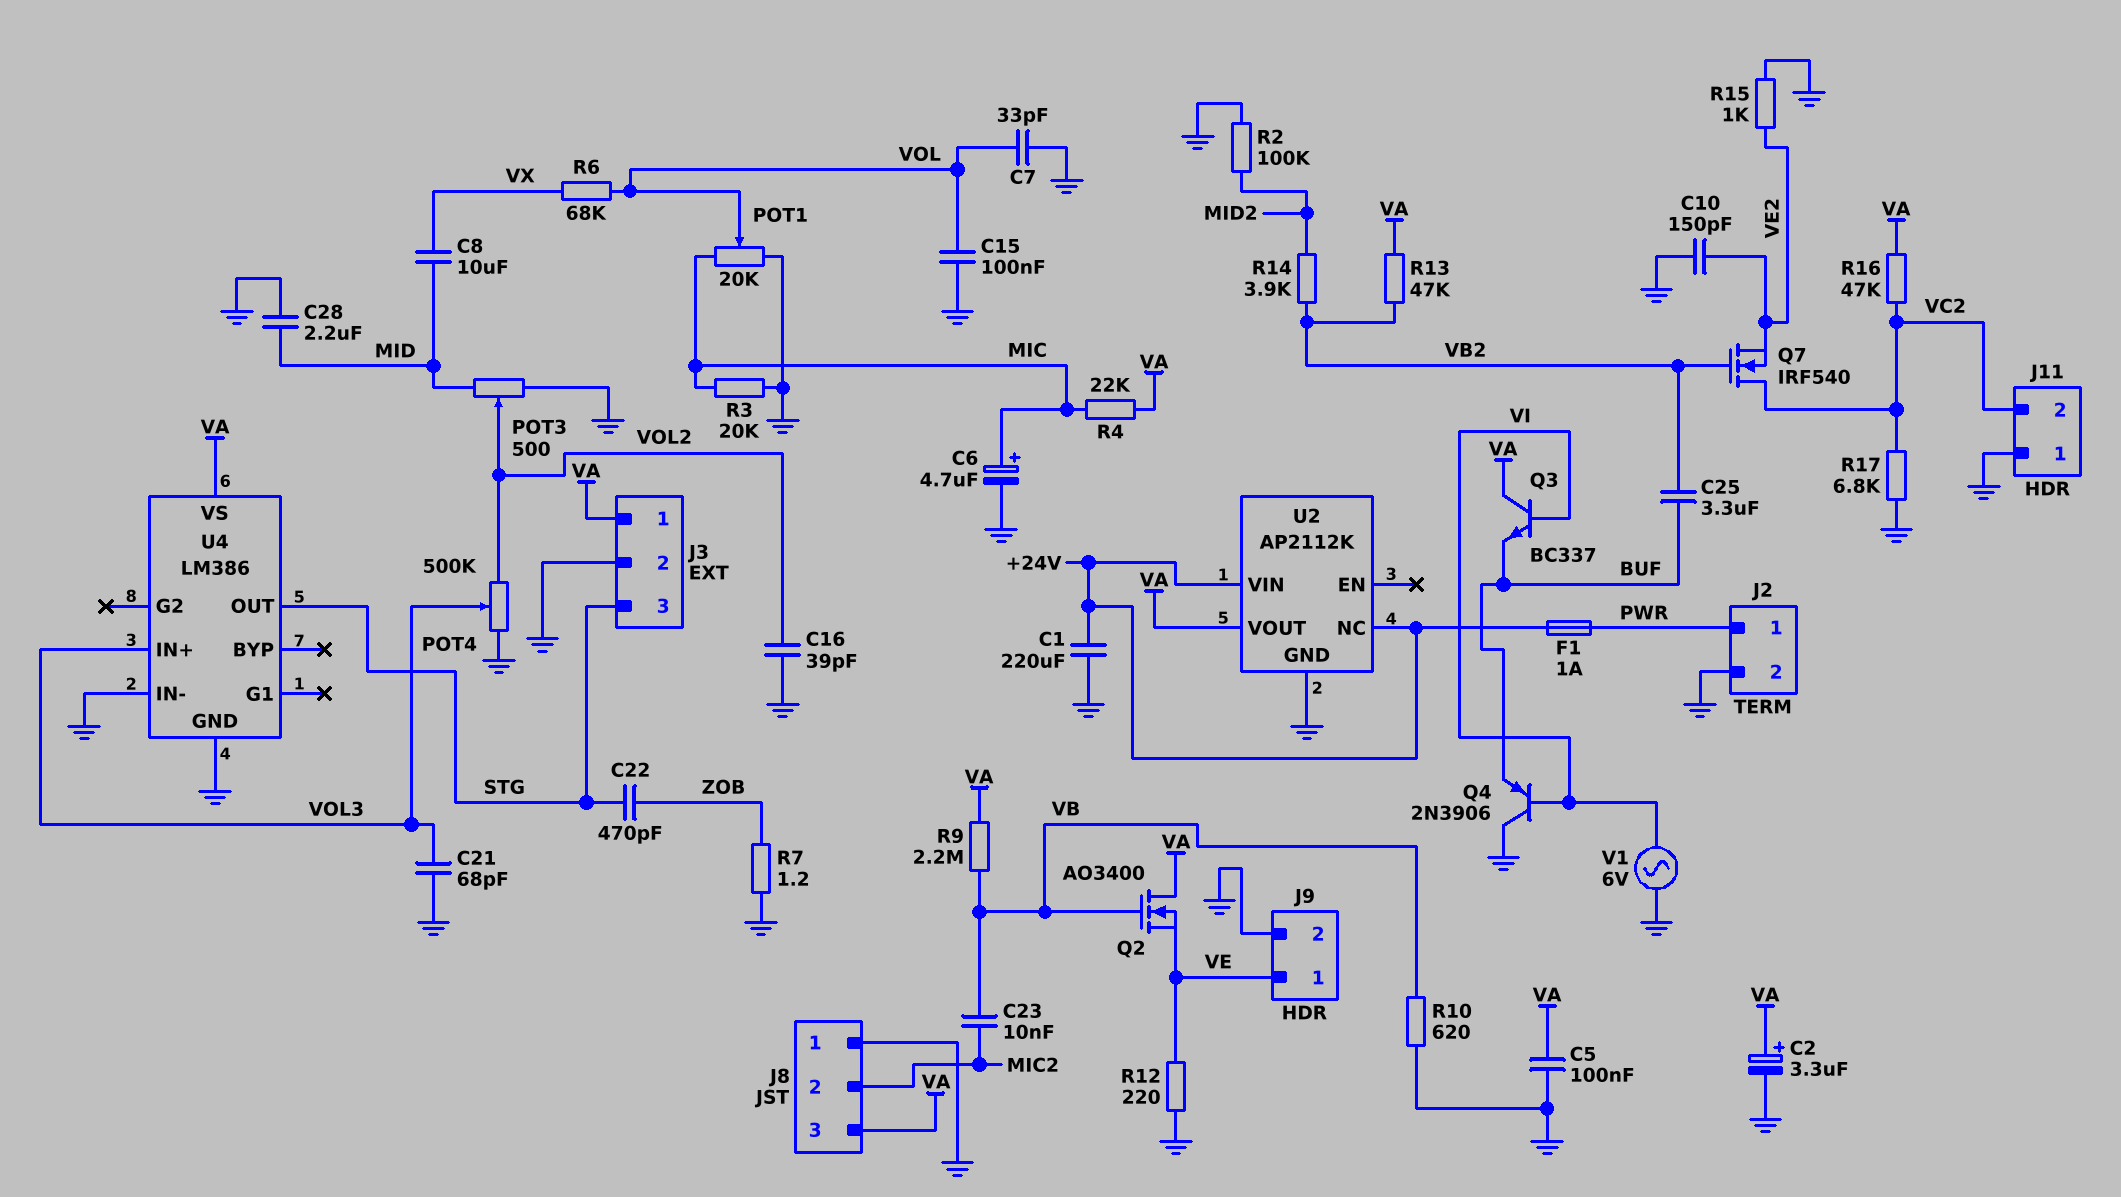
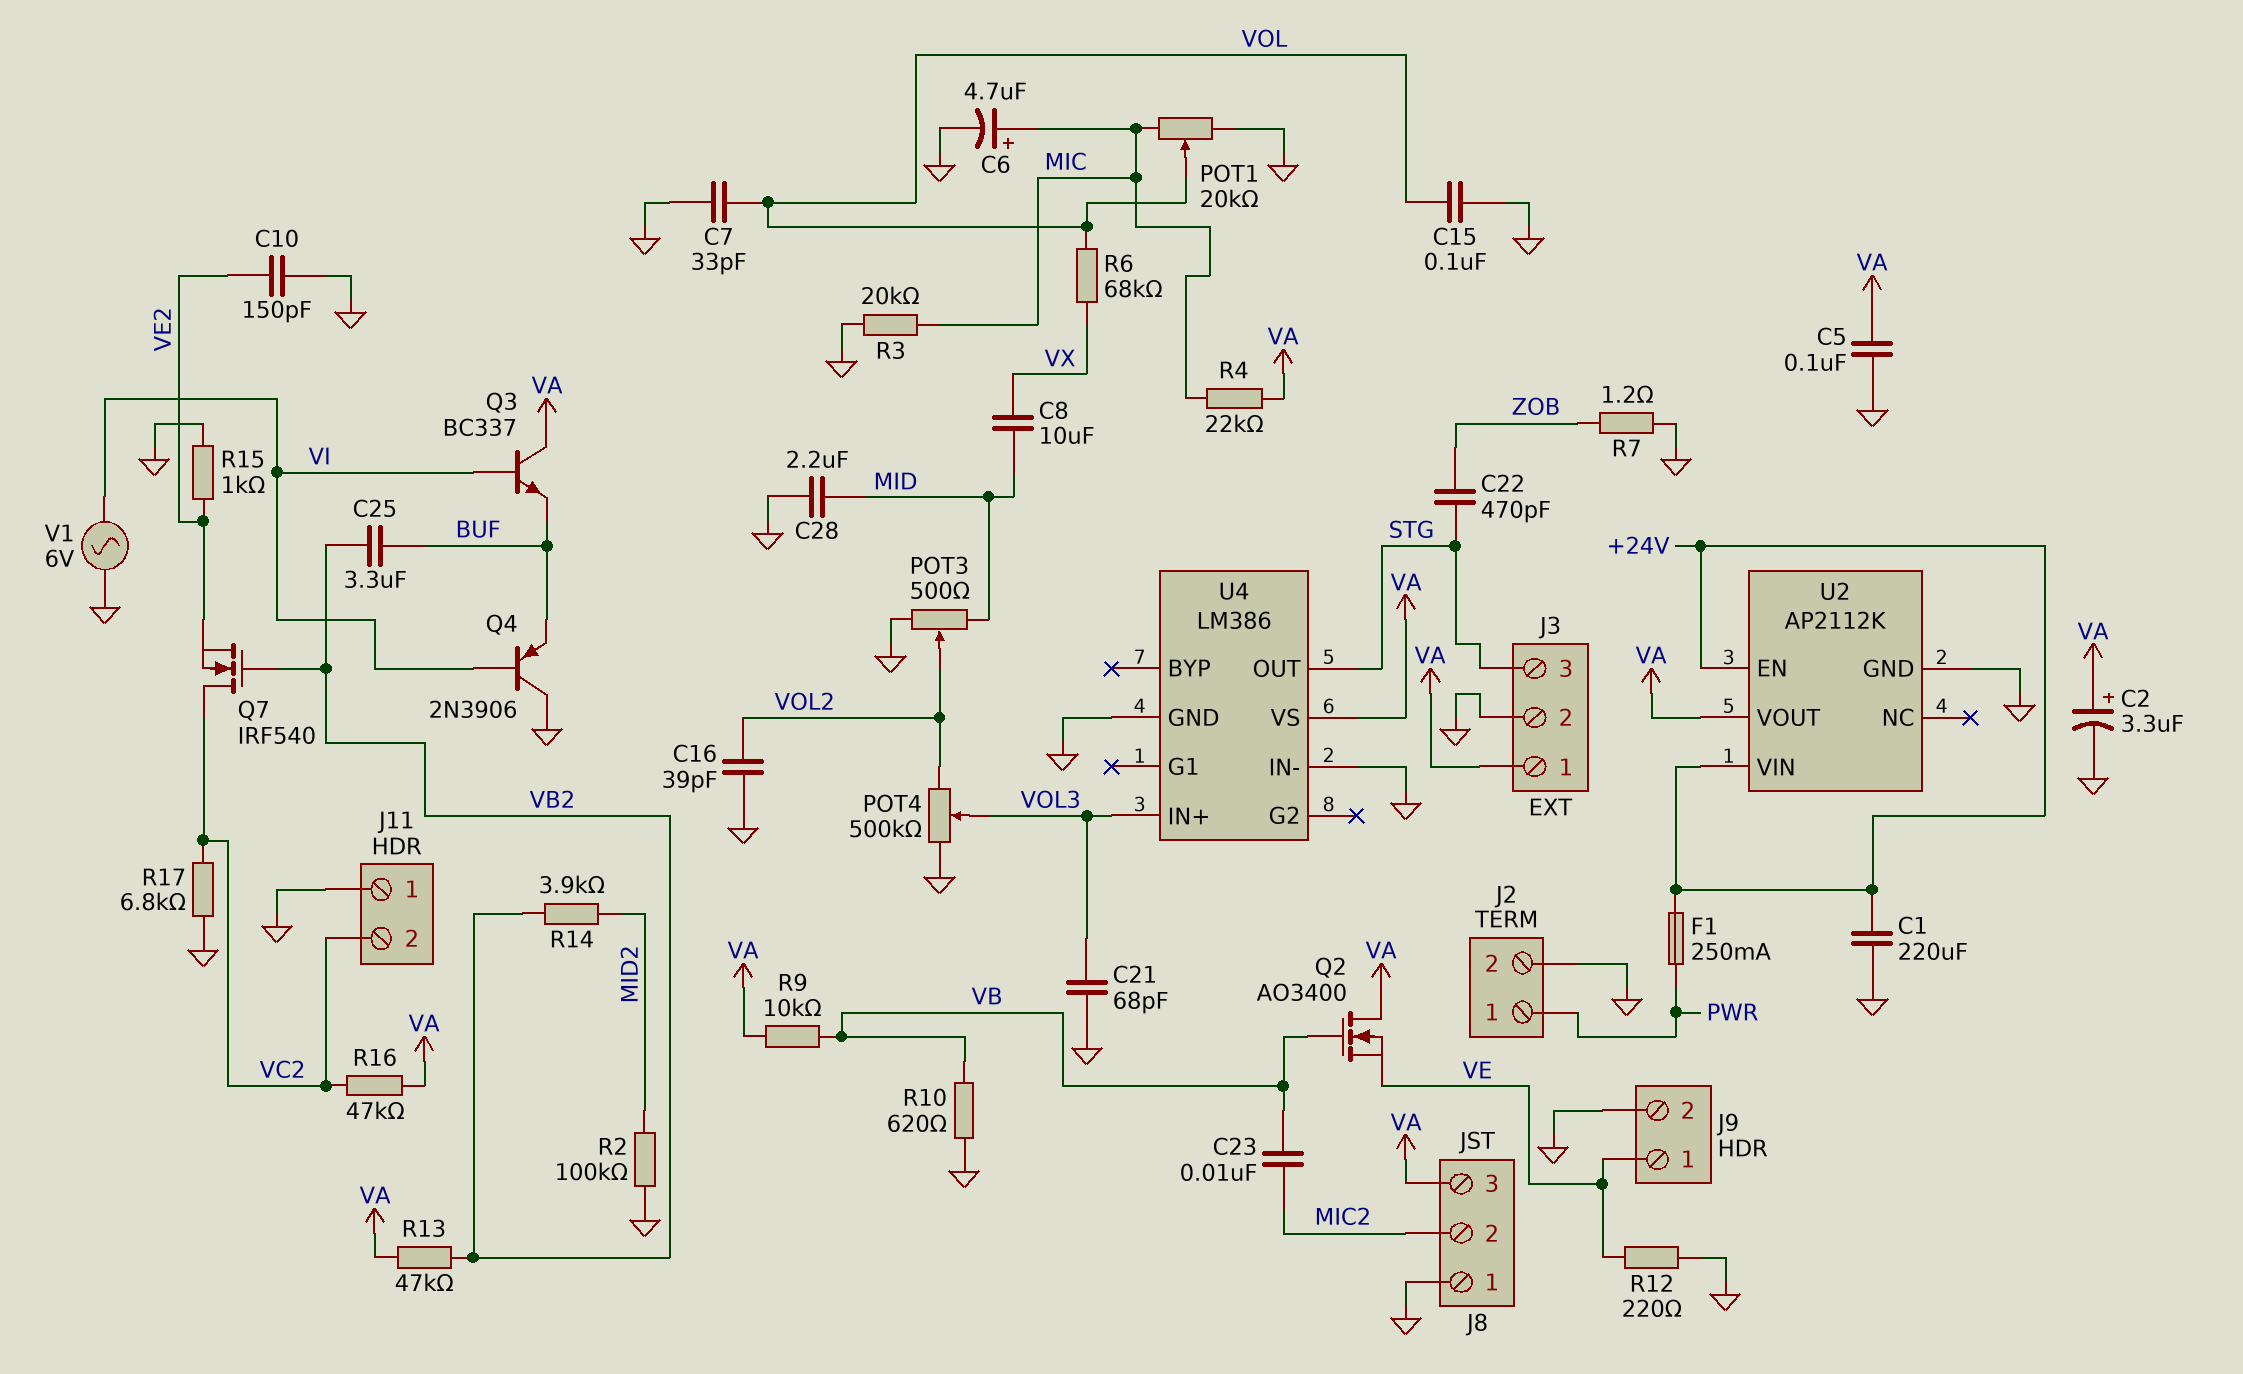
F1: 1A (+24V, PWR) -> 250mA (+24V, PWR)
R9: 2.2M (VA, VB) -> 10k (VA, VB)
U2 pin EN: none -> +24V
U2 pin NC: +24V -> none

